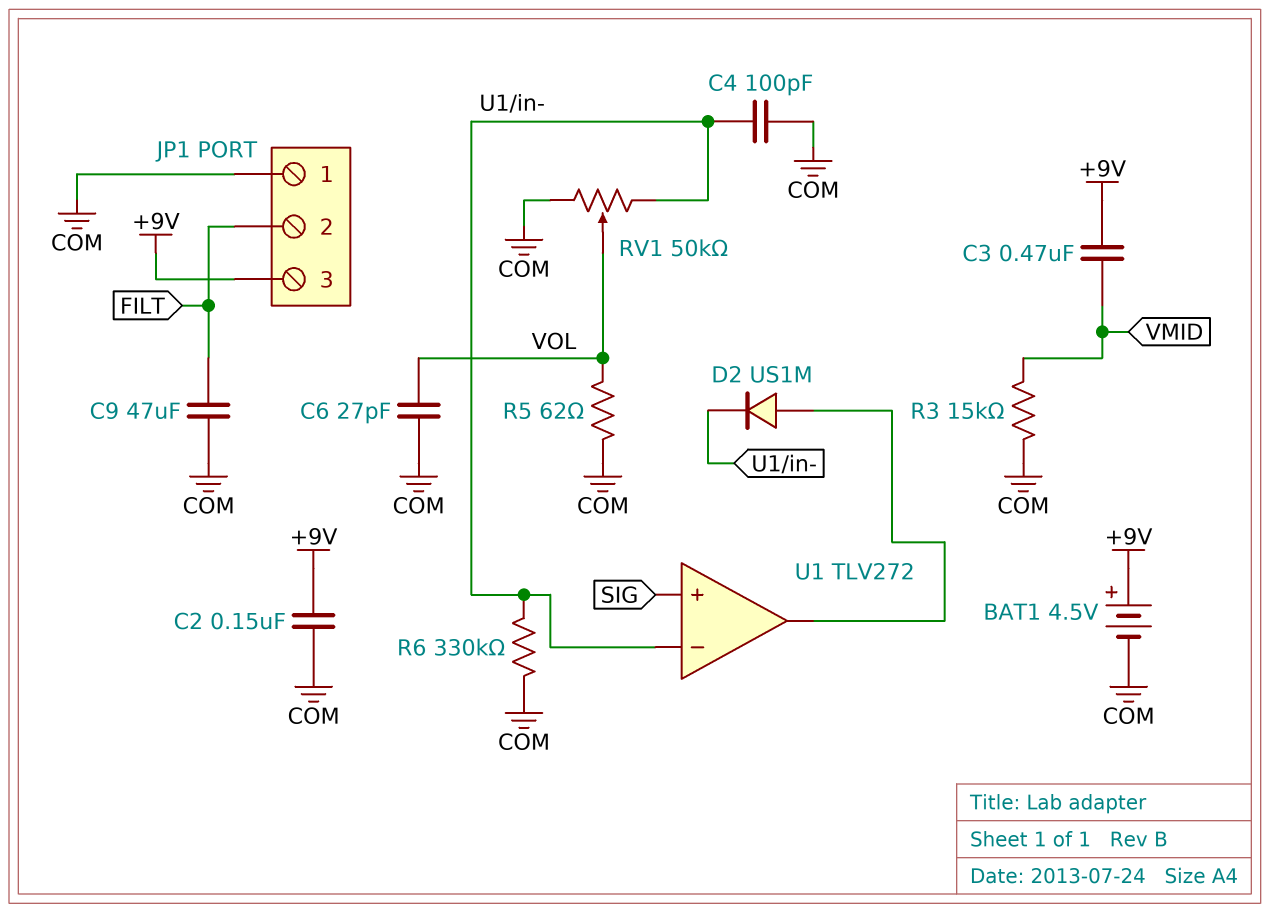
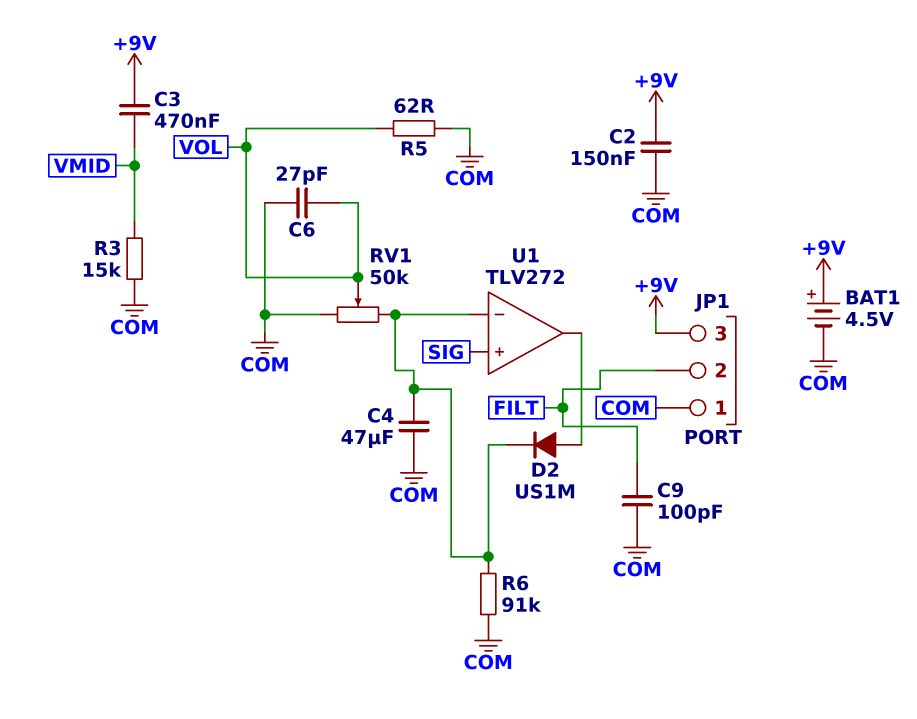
C4: 100pF (COM, U1/in-) -> 47uF (COM, U1/in-)
C9: 47uF (COM, FILT) -> 100pF (COM, FILT)
R6: 330k (COM, U1/in-) -> 91k (COM, U1/in-)

